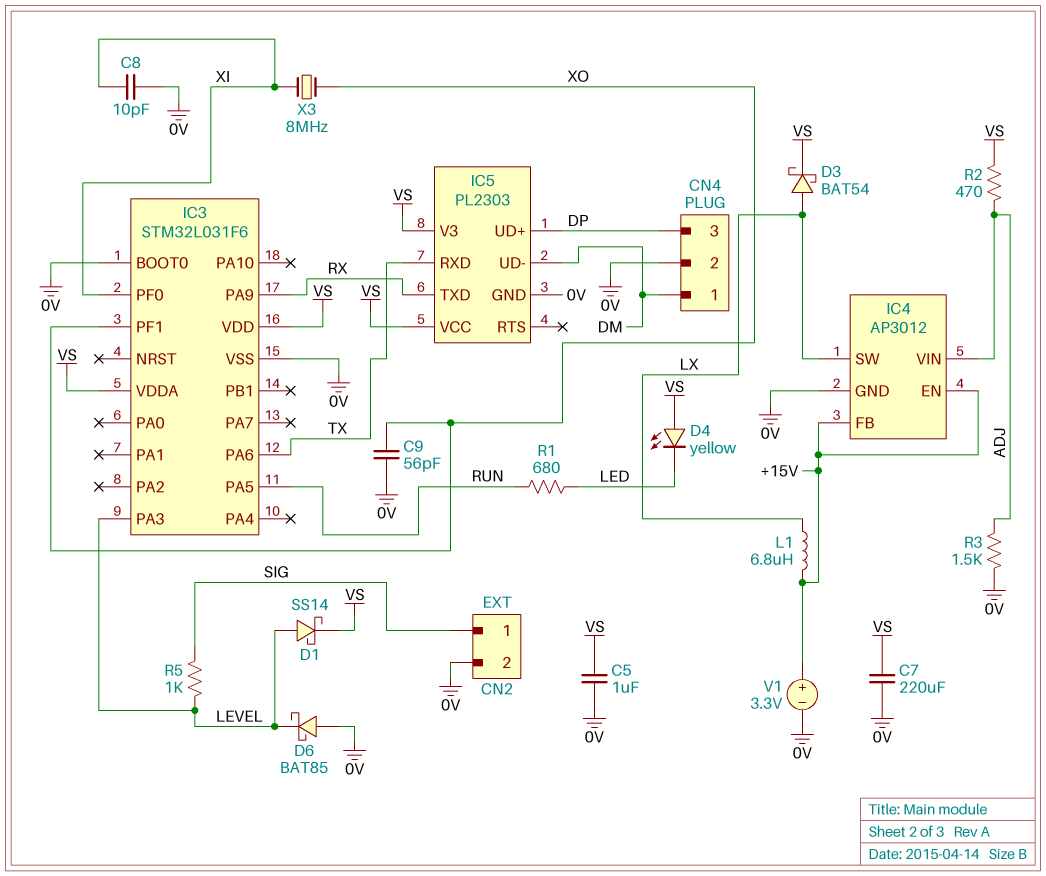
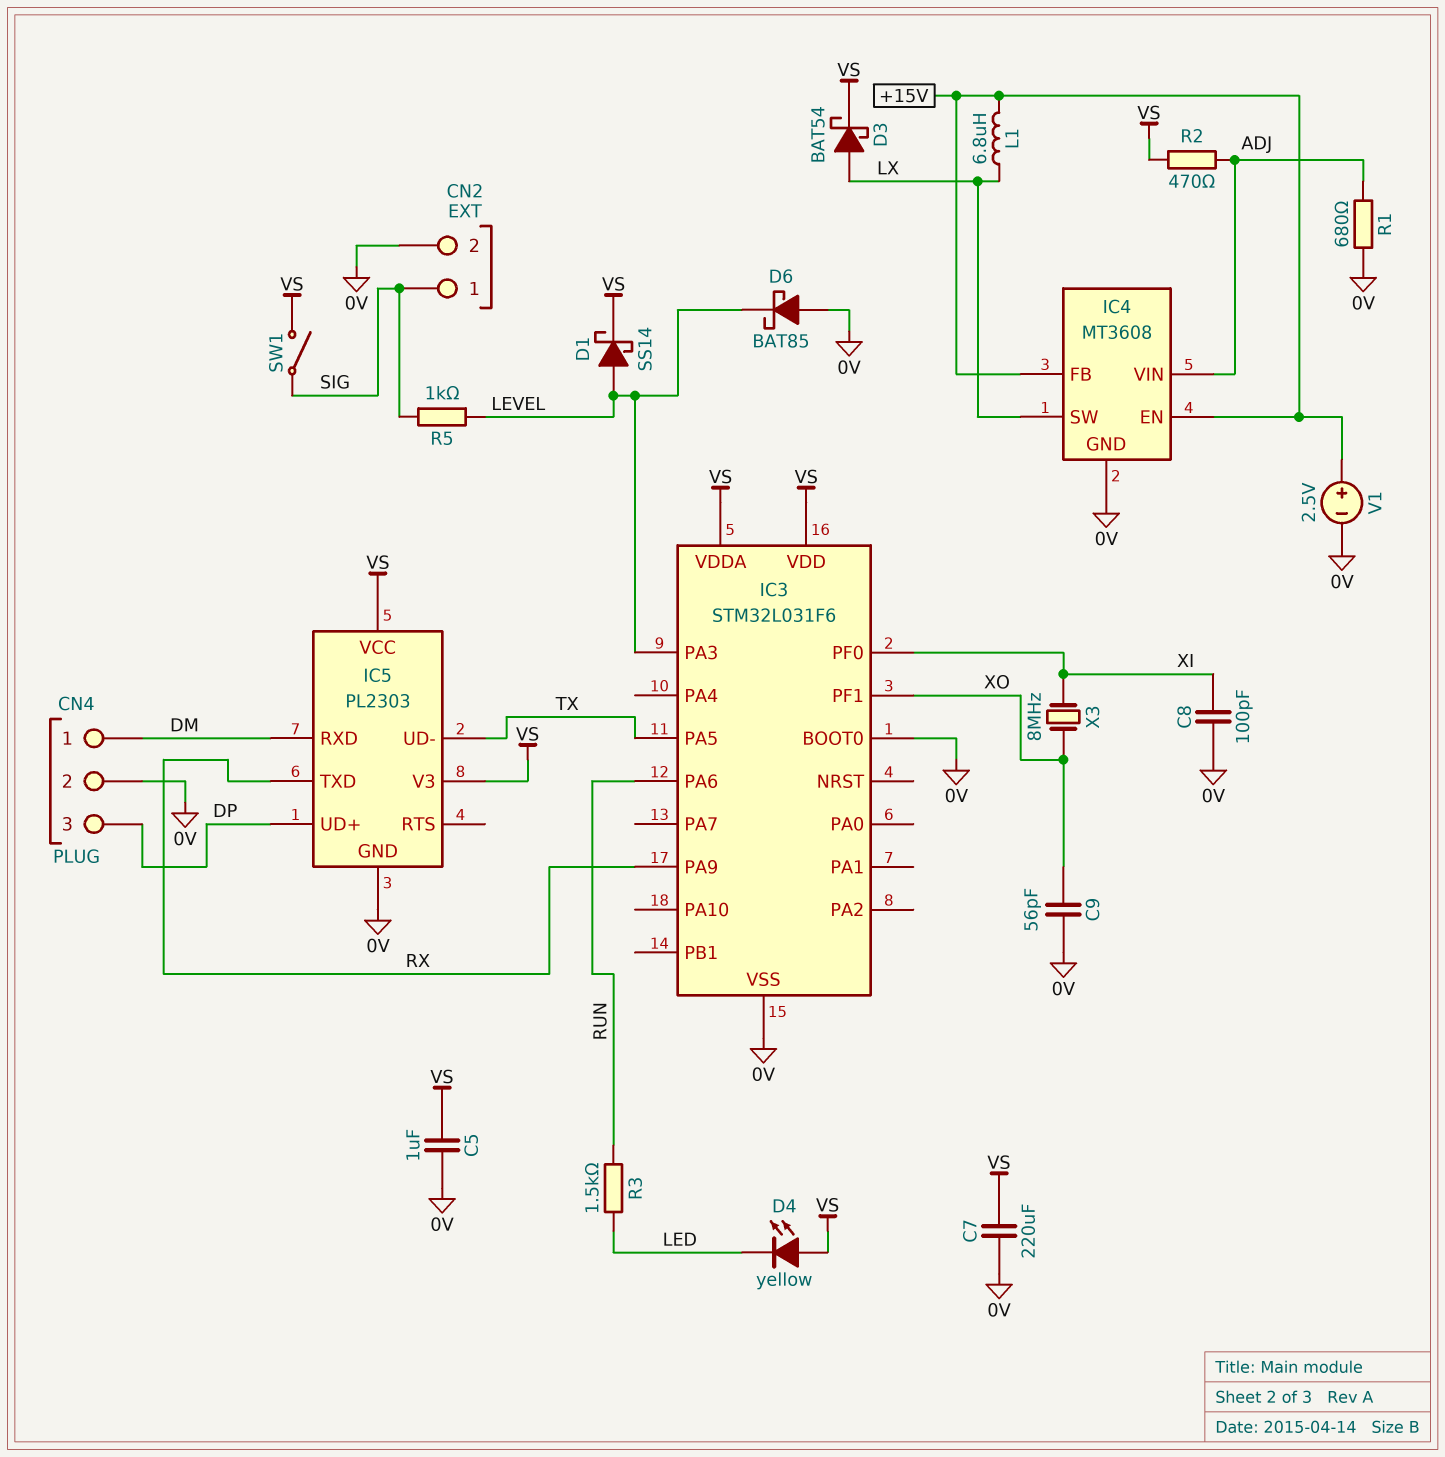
C8: 10pF (0V, XI) -> 100pF (0V, XI)
IC3 pin PA5: RUN -> TX
IC3 pin PA6: TX -> RUN
IC4: AP3012 -> MT3608
IC5 pin RXD: TX -> DM
IC5 pin UD-: DM -> TX
R1: 680 (LED, RUN) -> 680 (0V, ADJ)
R3: 1.5k (0V, ADJ) -> 1.5k (LED, RUN)
SW1: none -> switch (SIG, VS)
V1: 3.3V (plus +15V, minus 0V) -> 2.5V (plus +15V, minus 0V)

